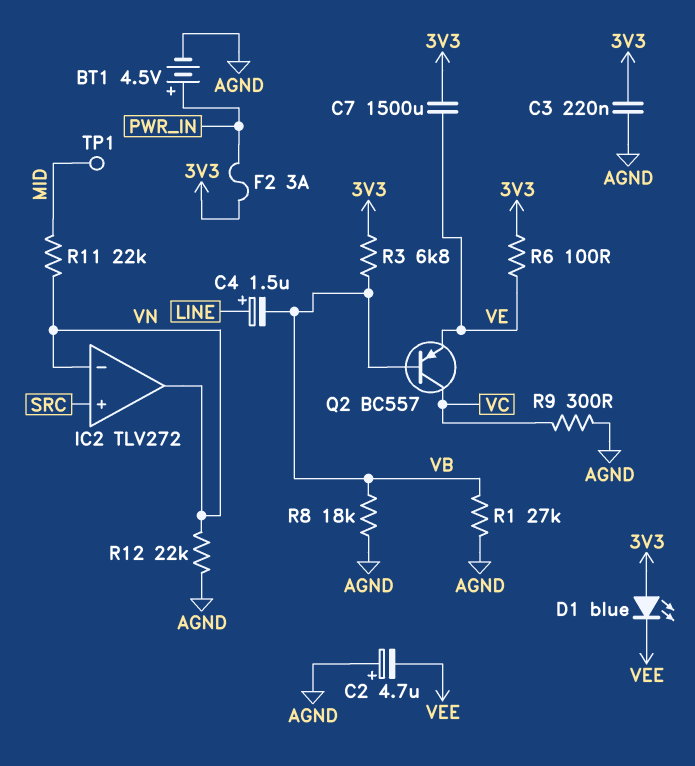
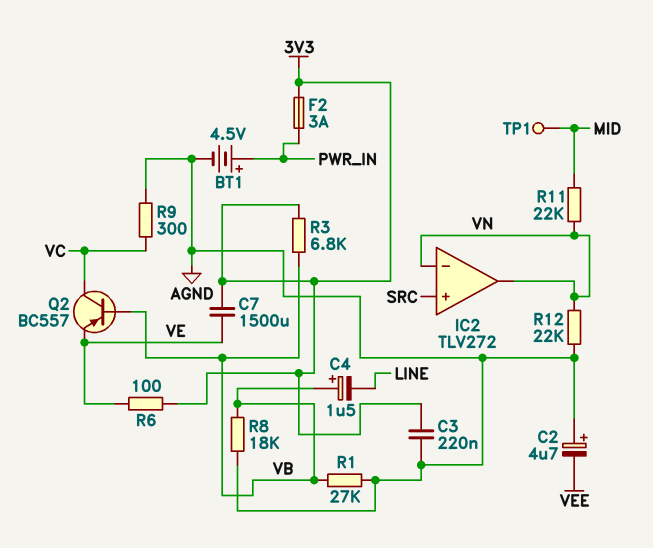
C4: 1.5uF (plus LINE, minus VB) -> 1.5uF (plus VB, minus LINE)
D1: LED blue (A 3V3, K VEE) -> none

